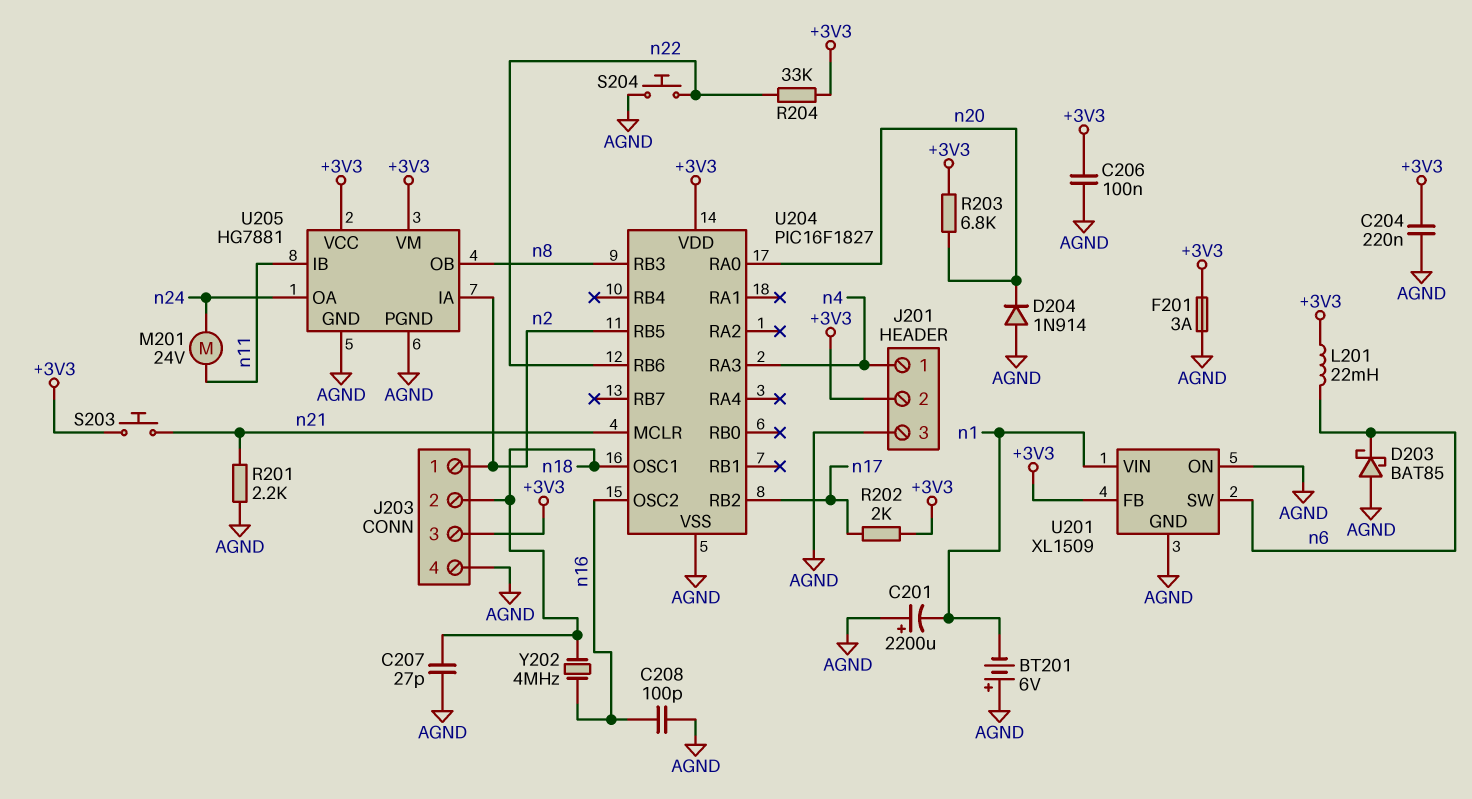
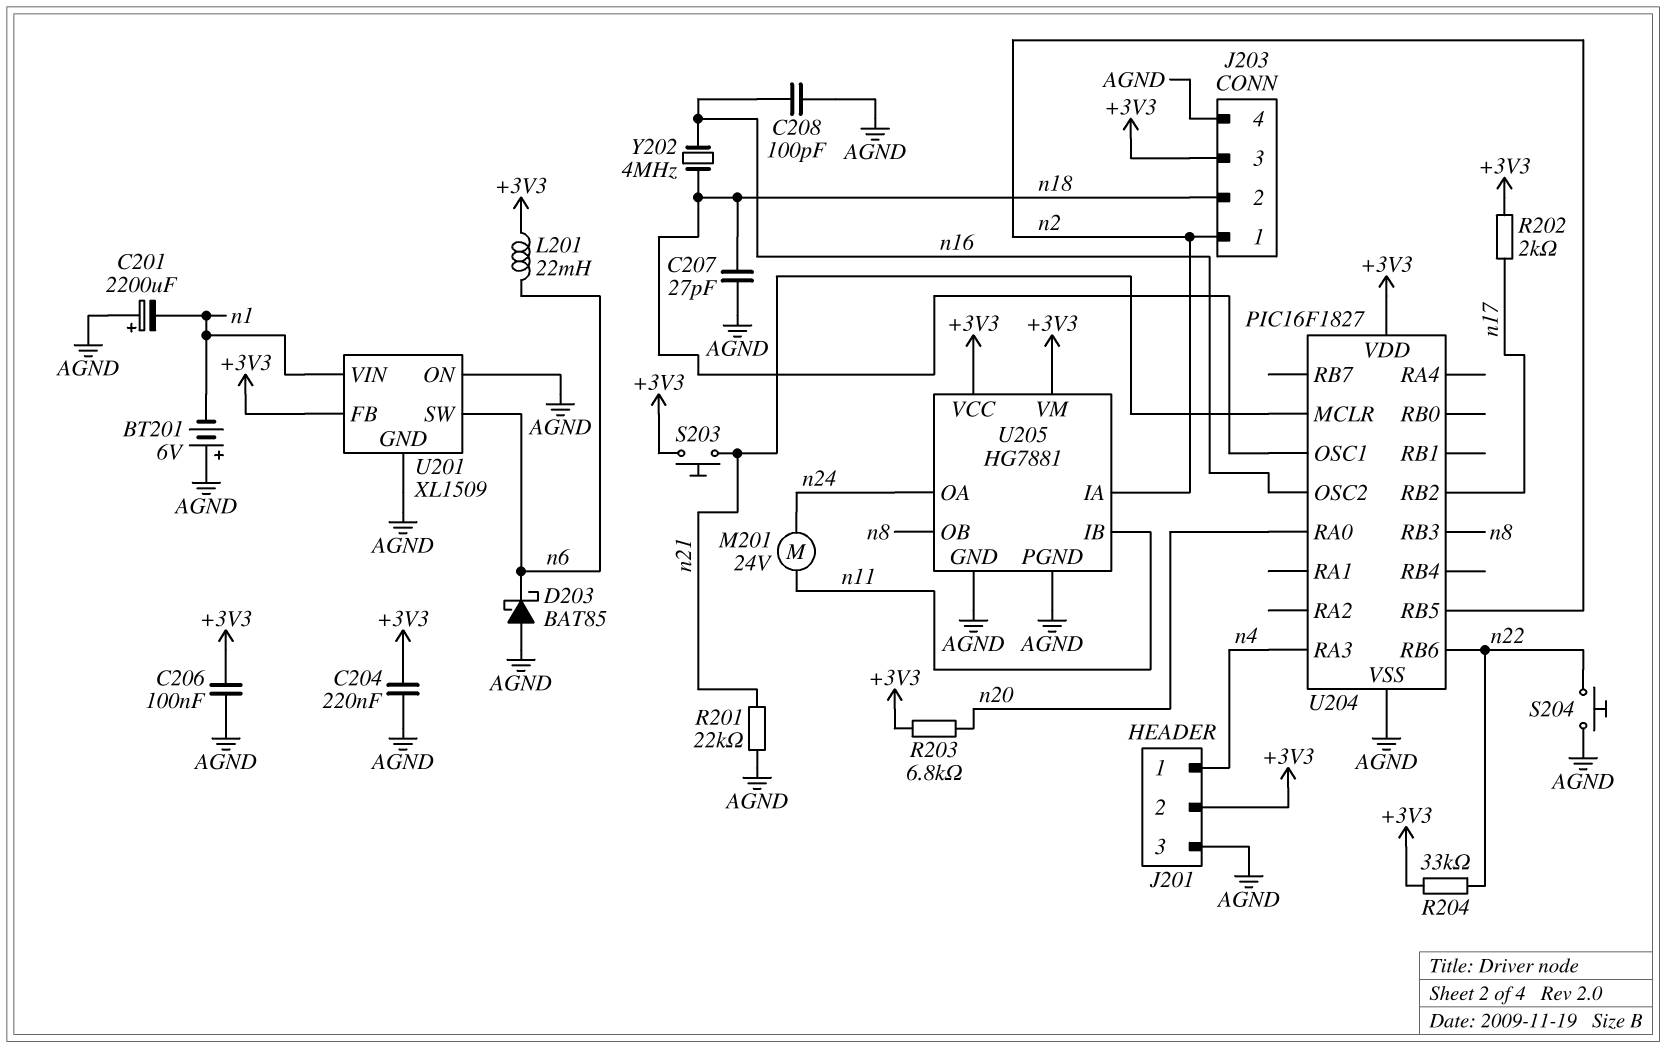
D204: diode 1N914 (A AGND, K n20) -> none
F201: 3A (+3V3, AGND) -> none
R201: 2.2k (AGND, n21) -> 22k (AGND, n21)

